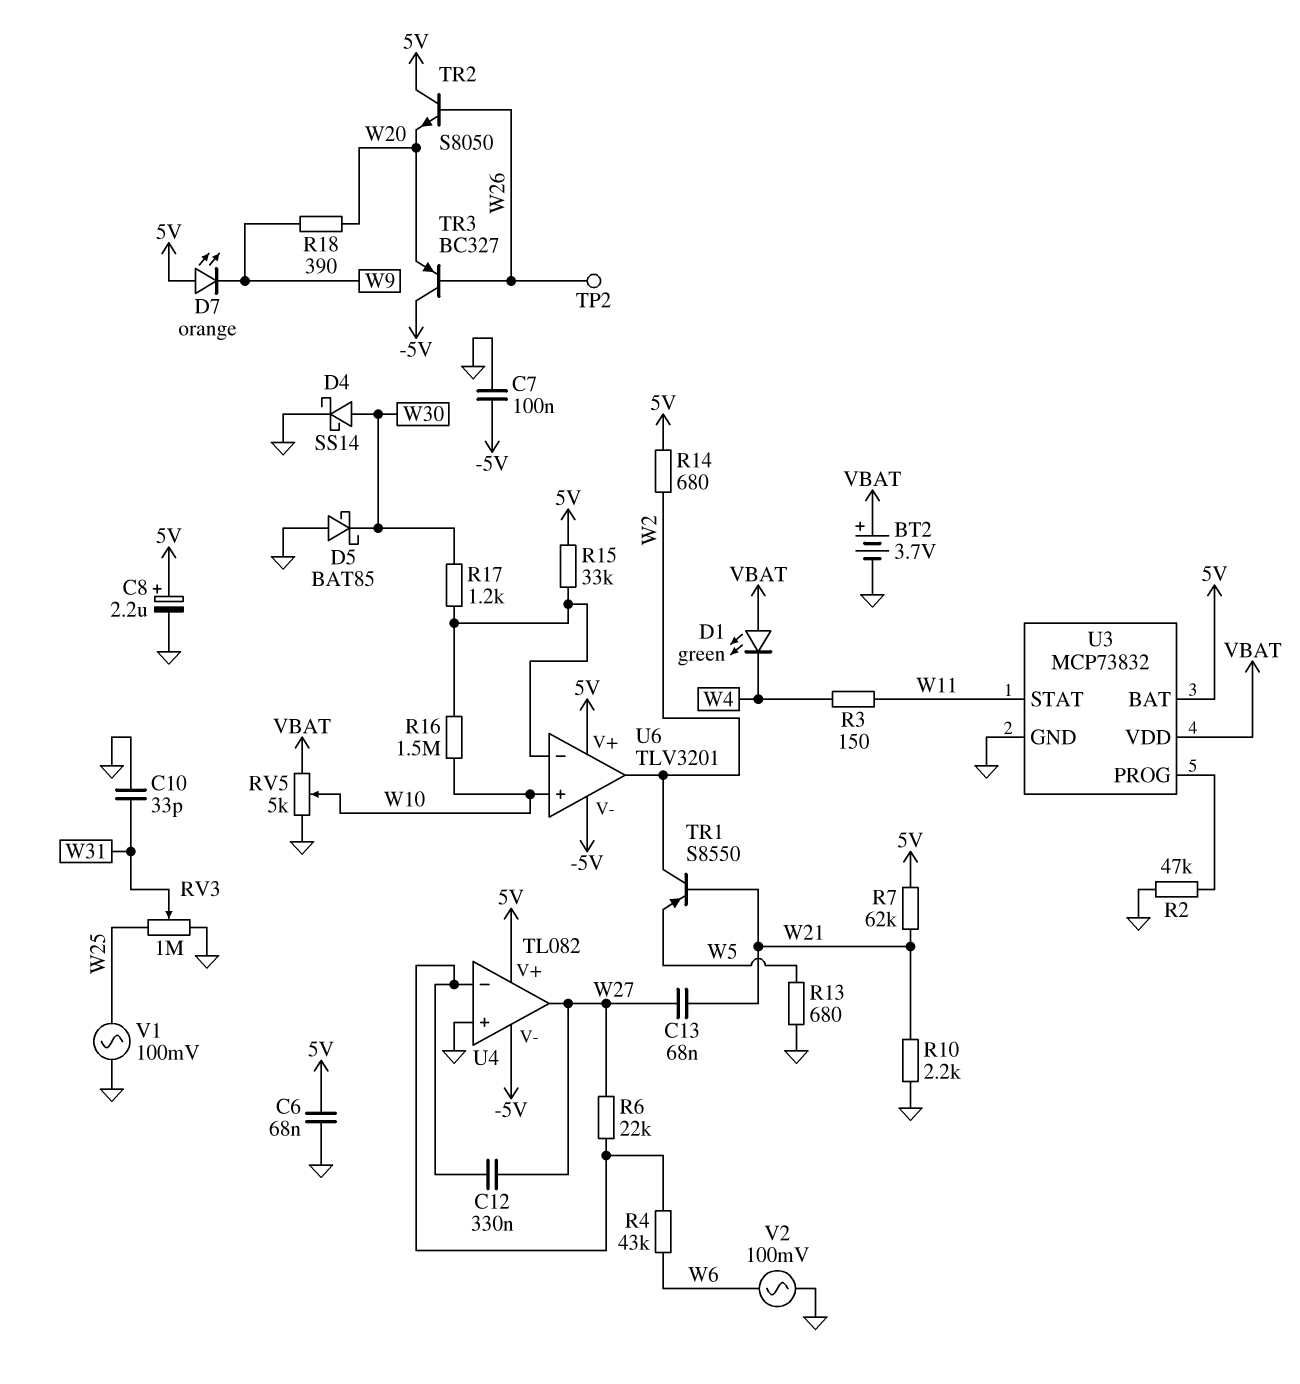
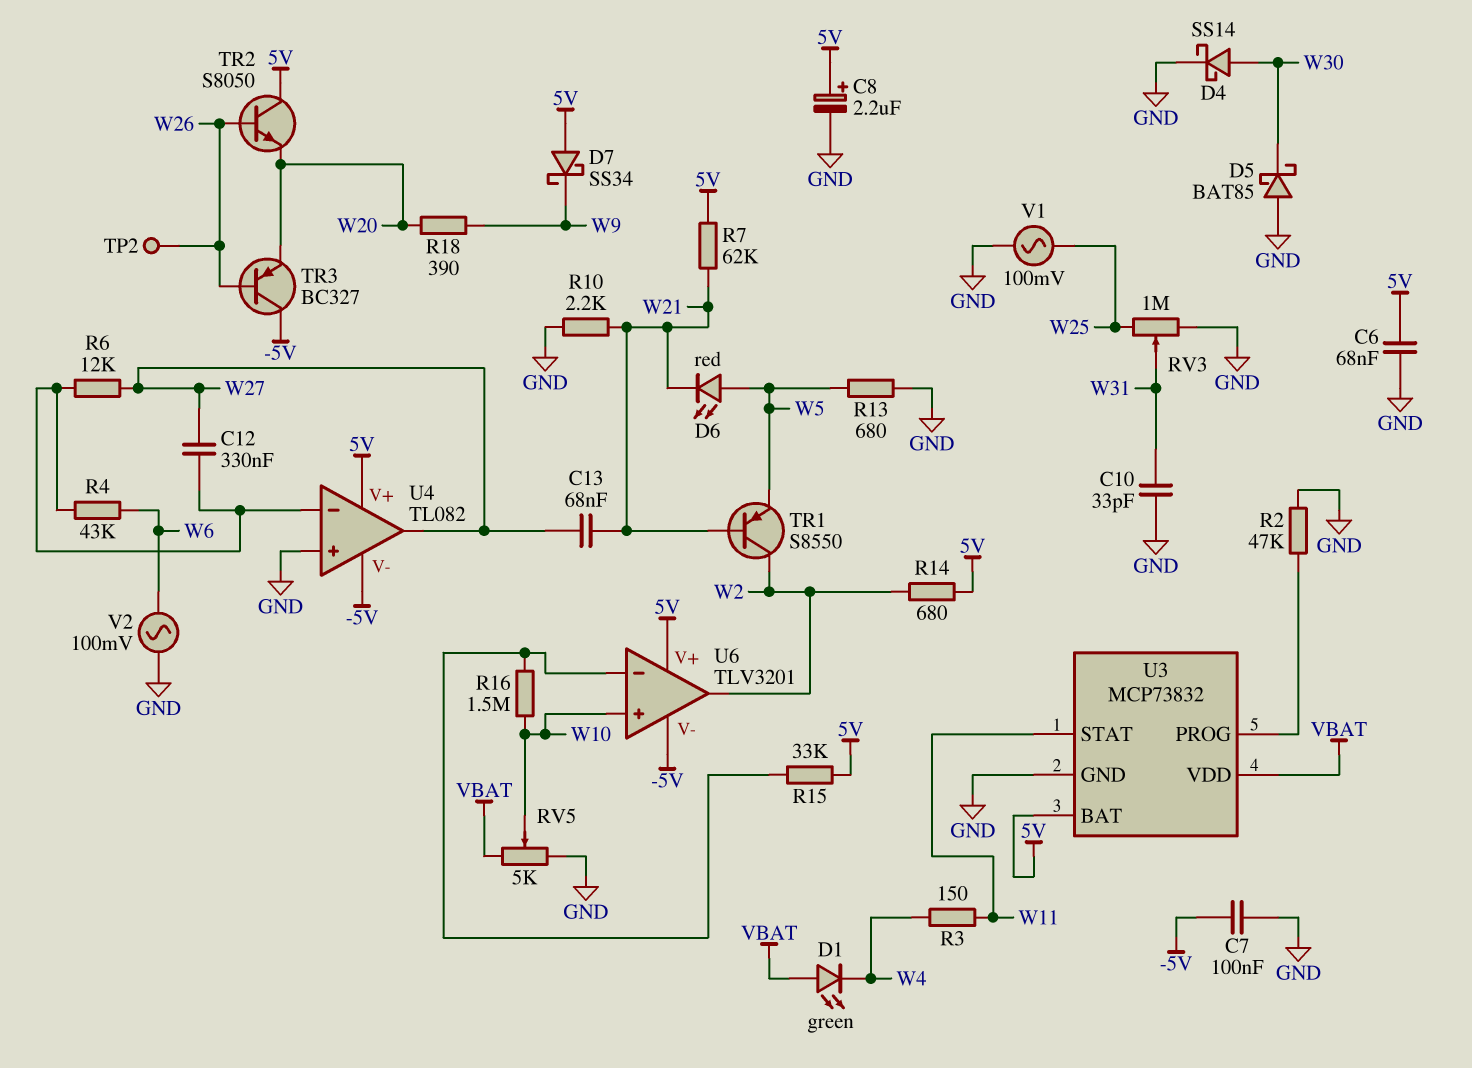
BT2: 3.7V (plus VBAT, minus GND) -> none
D6: none -> LED red (A W5, K W21)
D7: LED orange (A 5V, K W9) -> schottky SS34 (A 5V, K W9)
R6: 22k (U4/in-, W27) -> 12k (U4/in-, W27)
R17: 1.2k (U6/in-, W30) -> none

